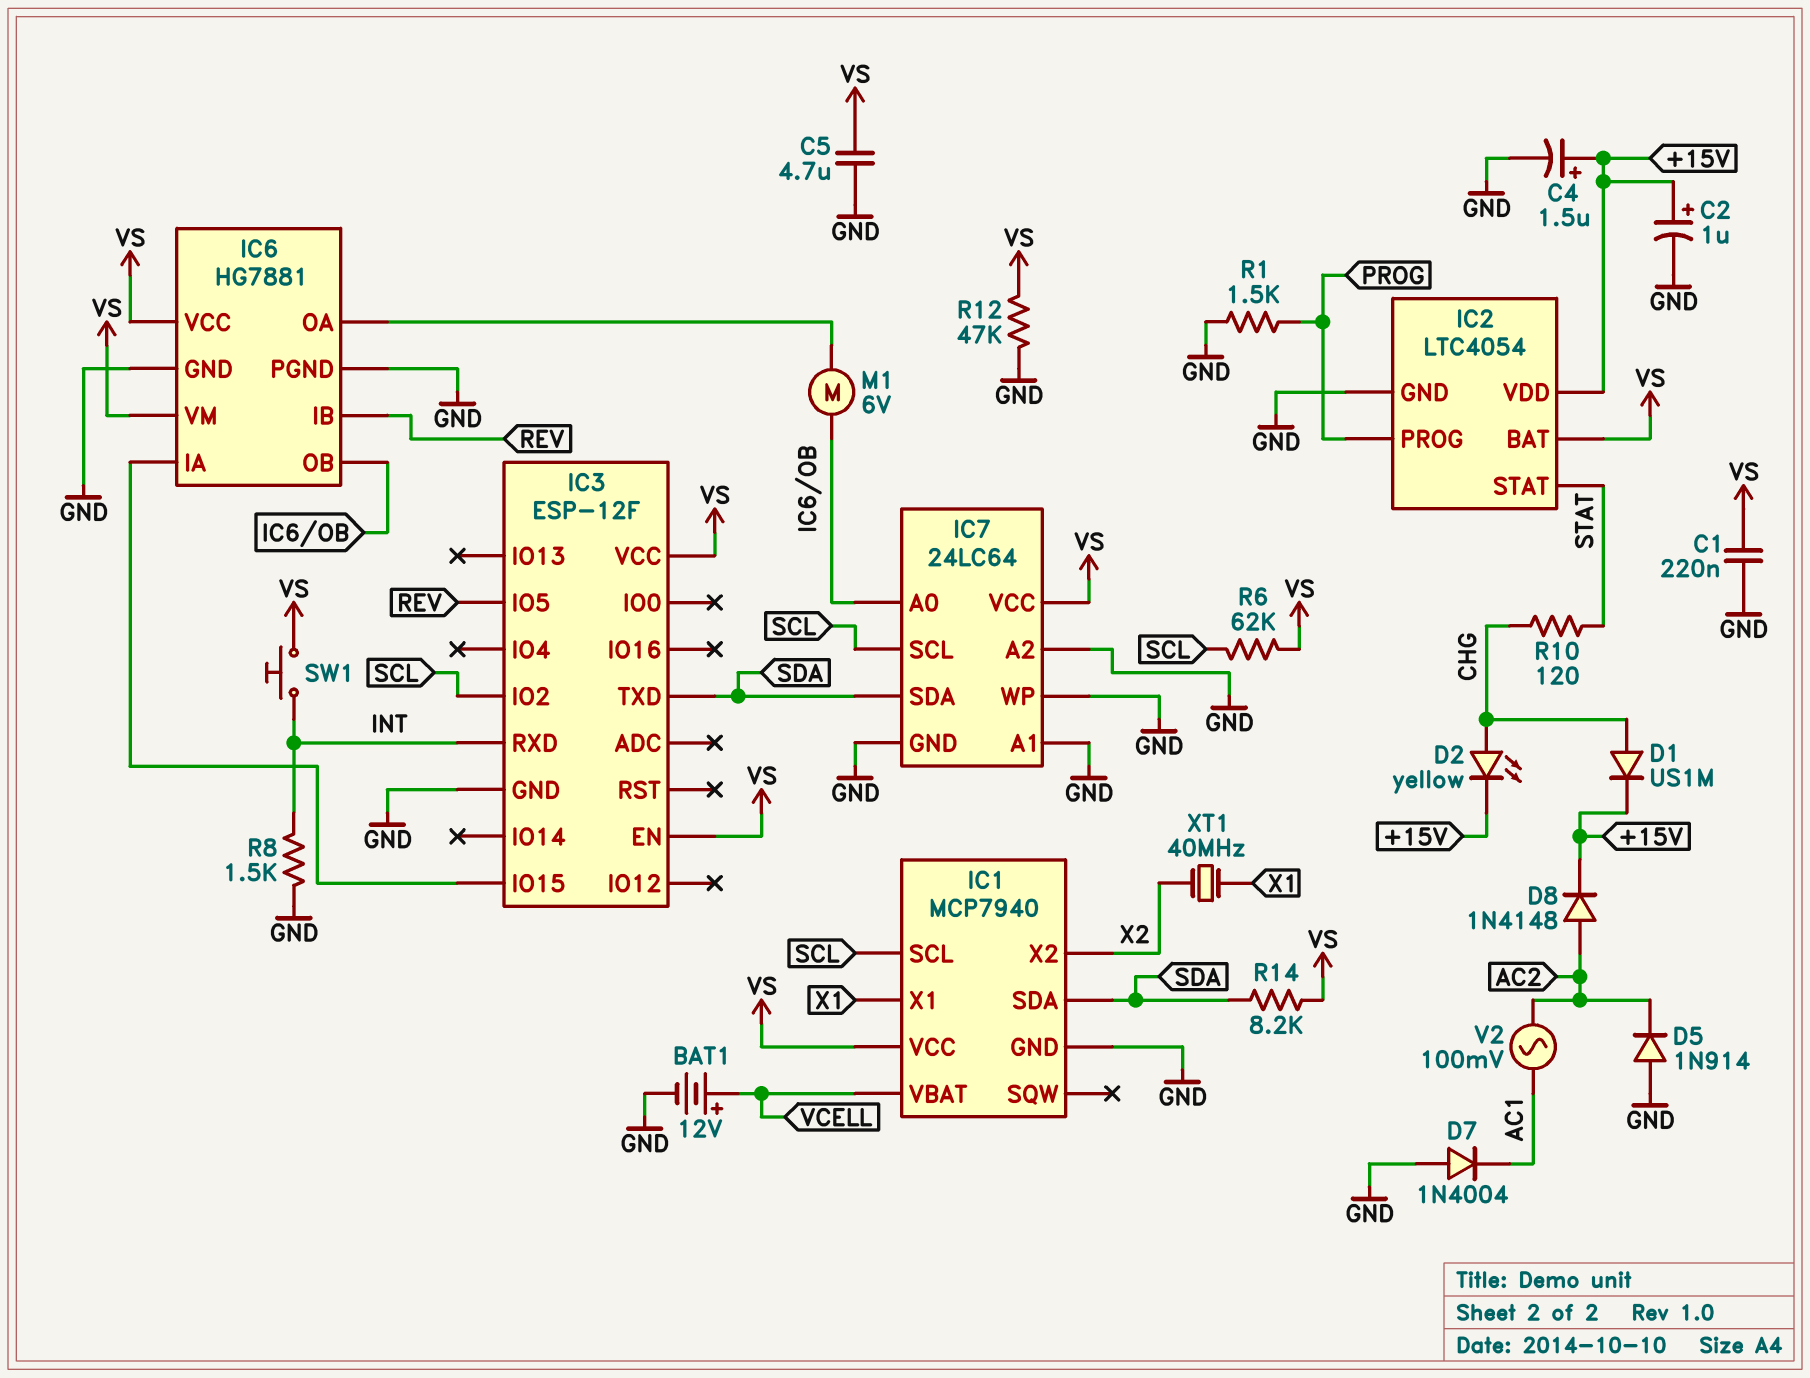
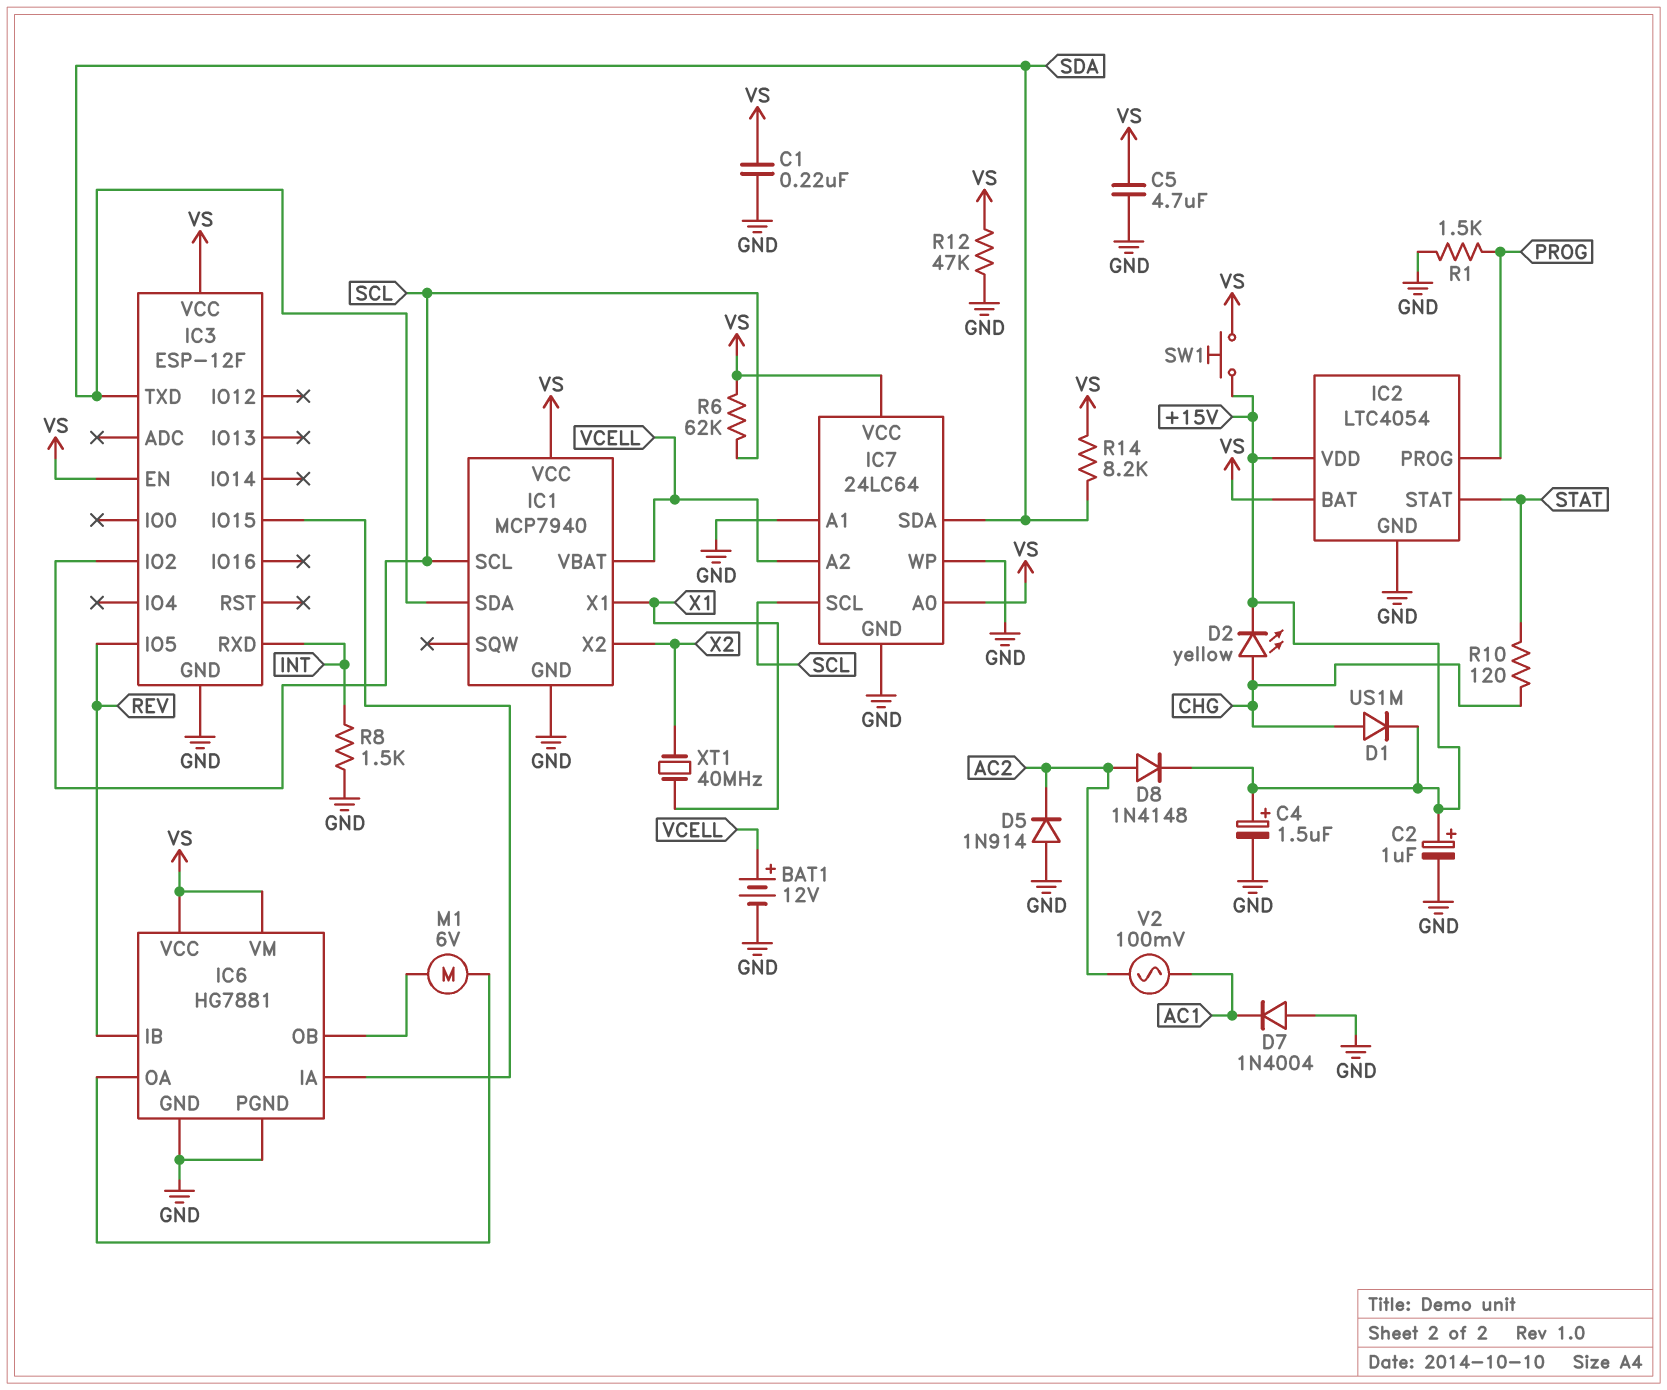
IC7 pin A0: IC6/OB -> VS
IC7 pin A2: GND -> VCELL
SW1: button (INT, VS) -> button (+15V, VS)

